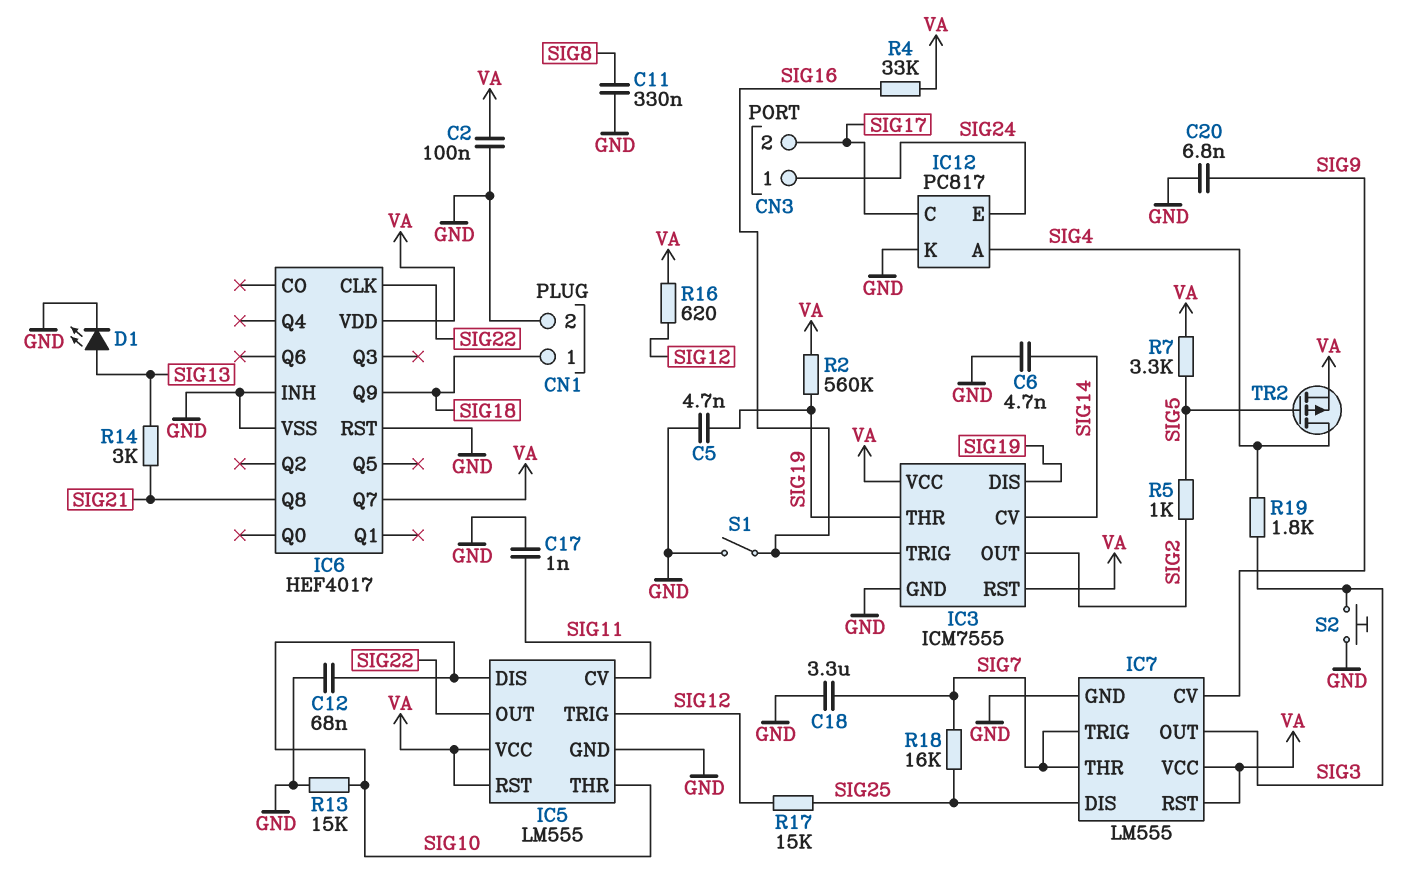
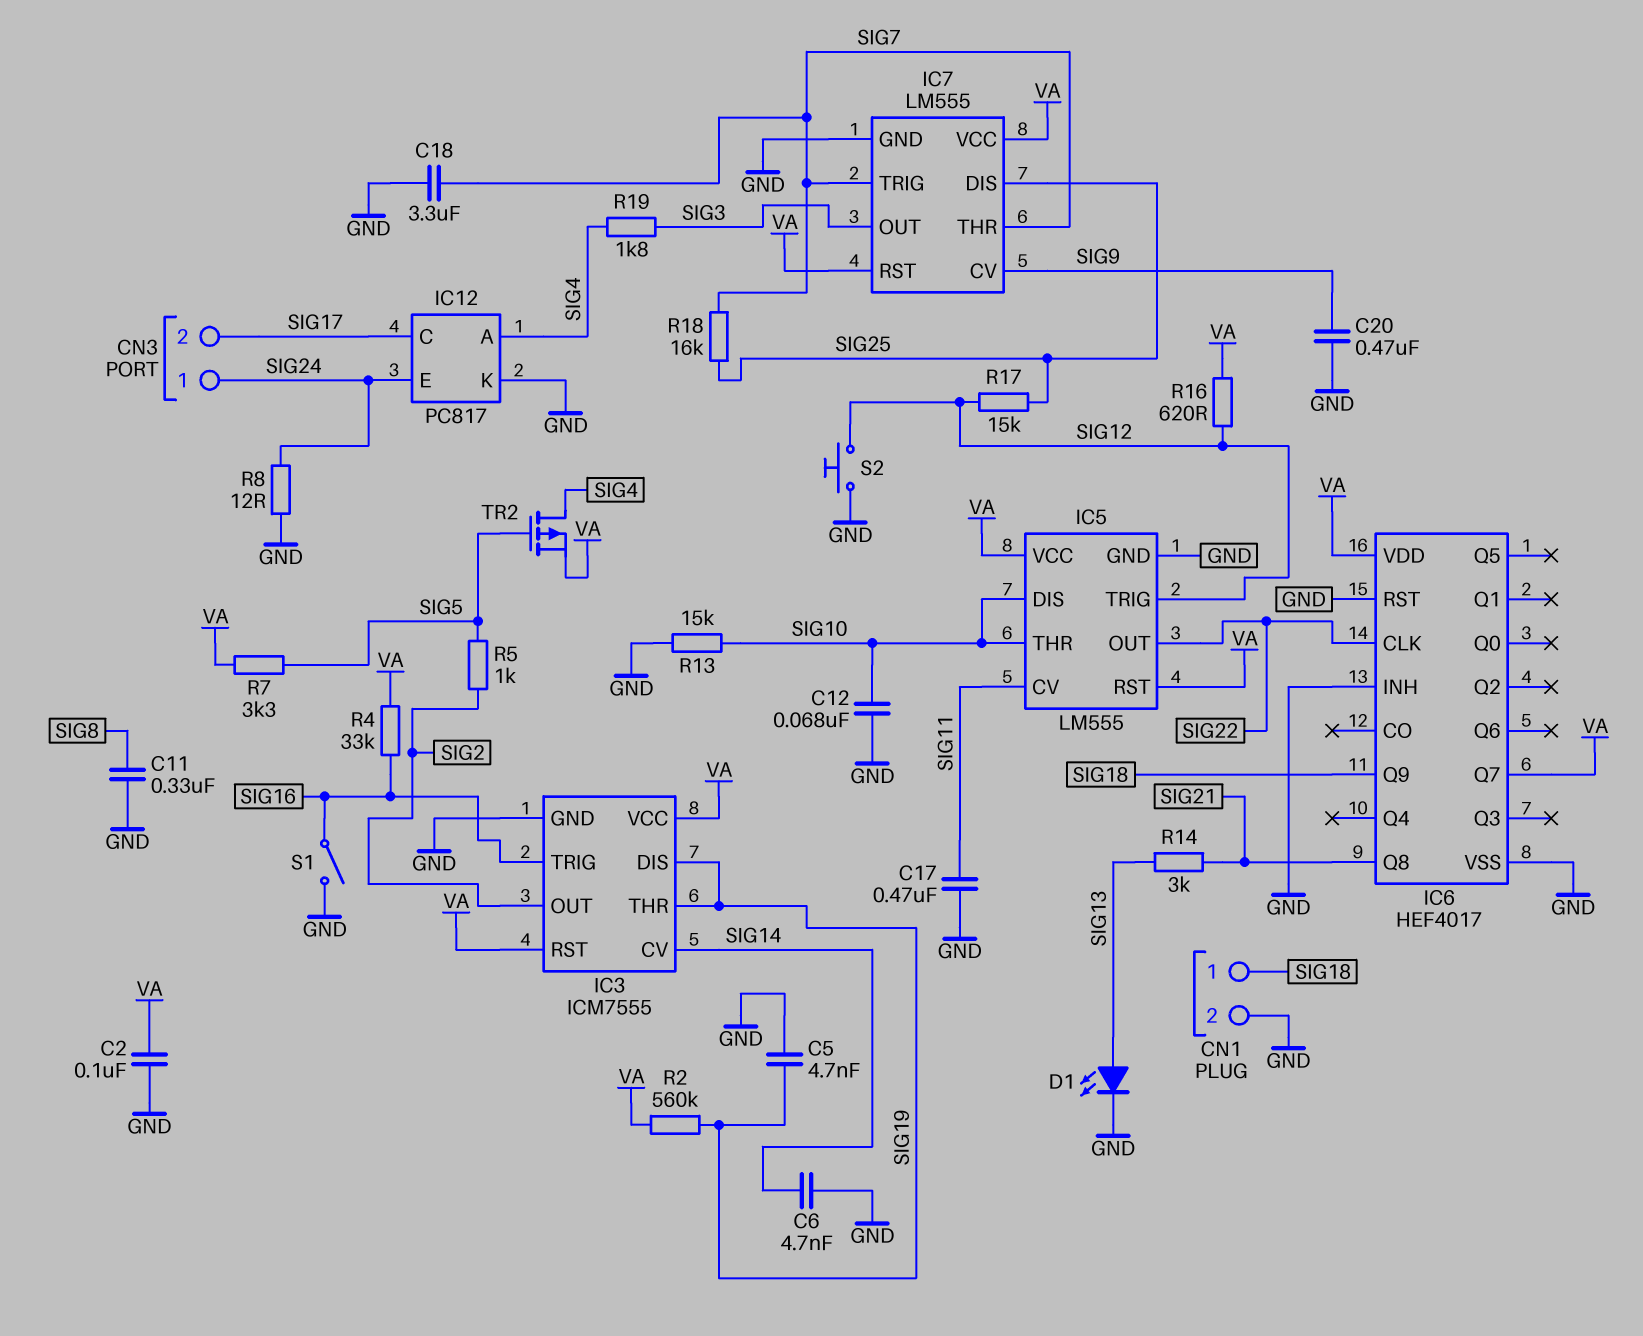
C17: 1nF (GND, SIG11) -> 470nF (GND, SIG11)
C20: 6.8nF (GND, SIG9) -> 470nF (GND, SIG9)
R8: none -> 12 (GND, SIG24)
S2: button (GND, SIG3) -> button (GND, SIG12)

